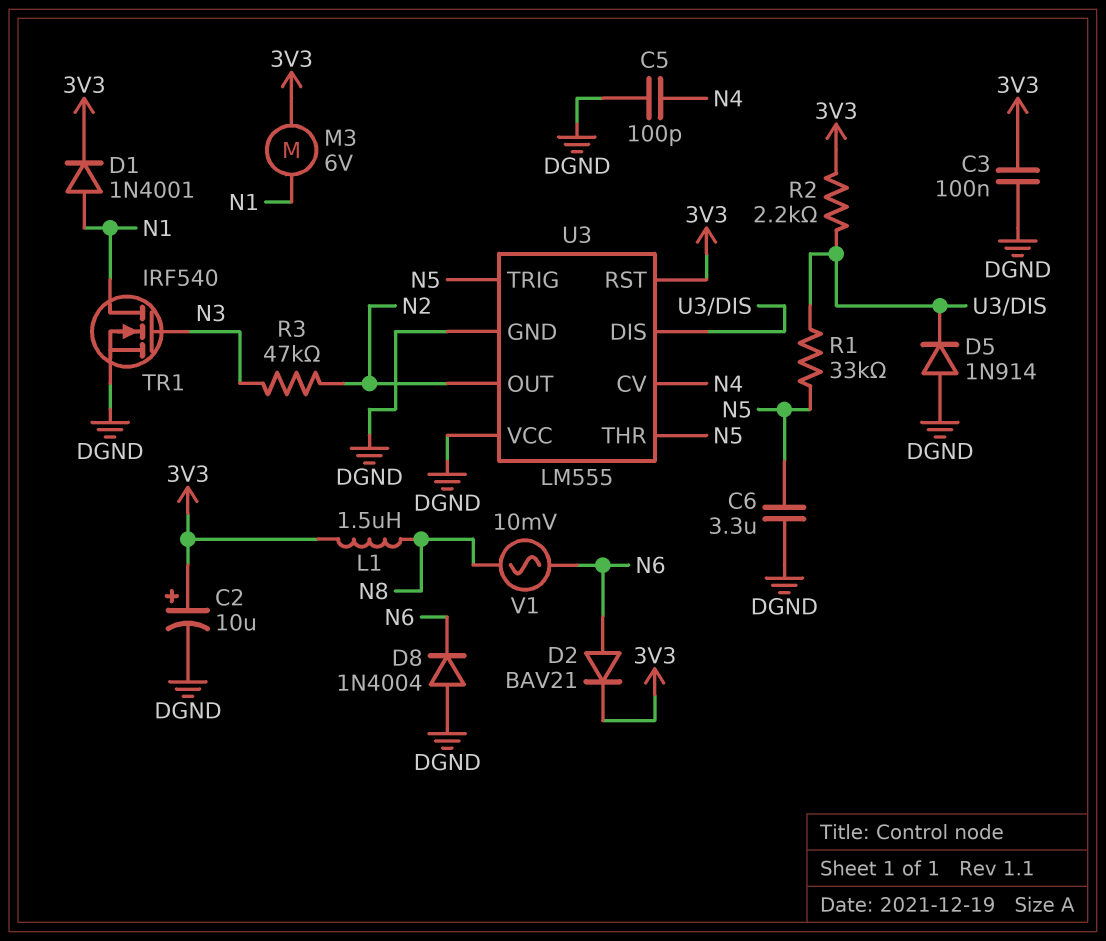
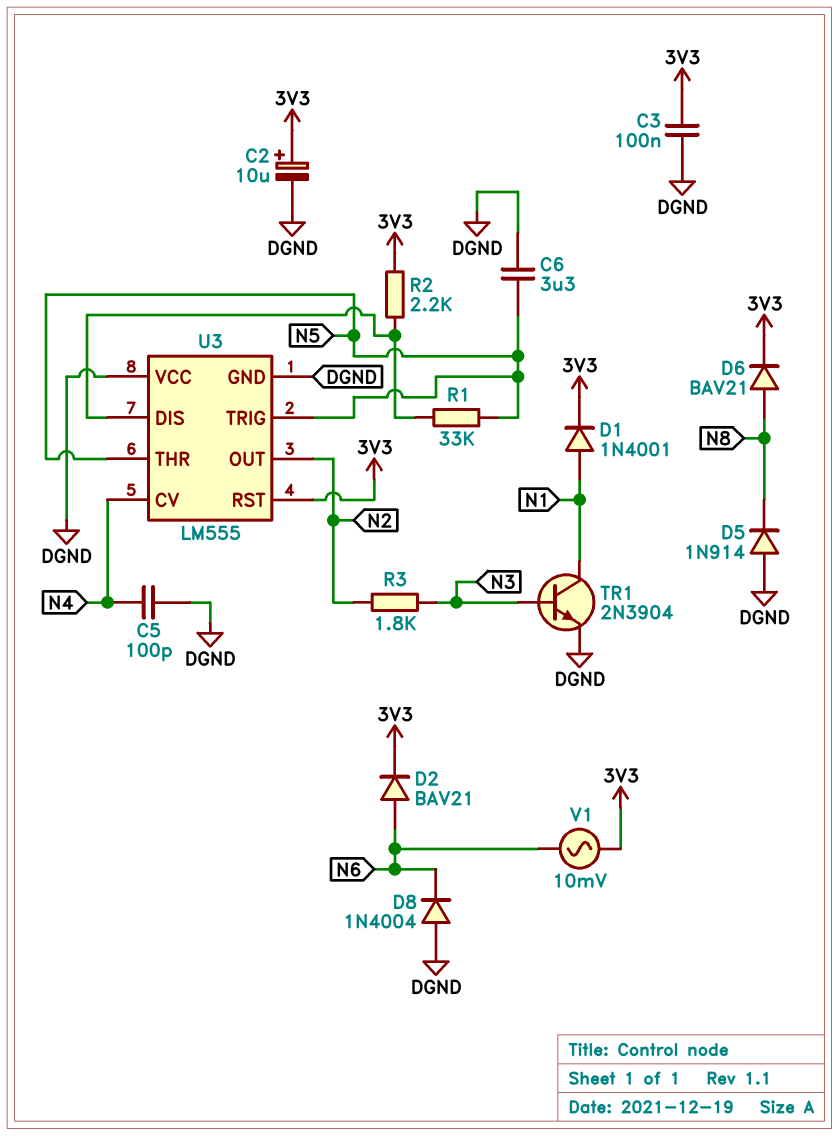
D5: diode 1N914 (A DGND, K U3/DIS) -> diode 1N914 (A DGND, K N8)
D6: none -> diode BAV21 (A N8, K 3V3)
L1: 1.5uH (3V3, N8) -> none
M3: motor 6V (3V3, N1) -> none
R3: 47k (N2, N3) -> 1.8k (N2, N3)
TR1: NMOS IRF540 (G N3, D N1, S DGND) -> NPN 2N3904 (B N3, C N1, E DGND)
V1: AC 10mV (N6, N8) -> AC 10mV (3V3, N6)

